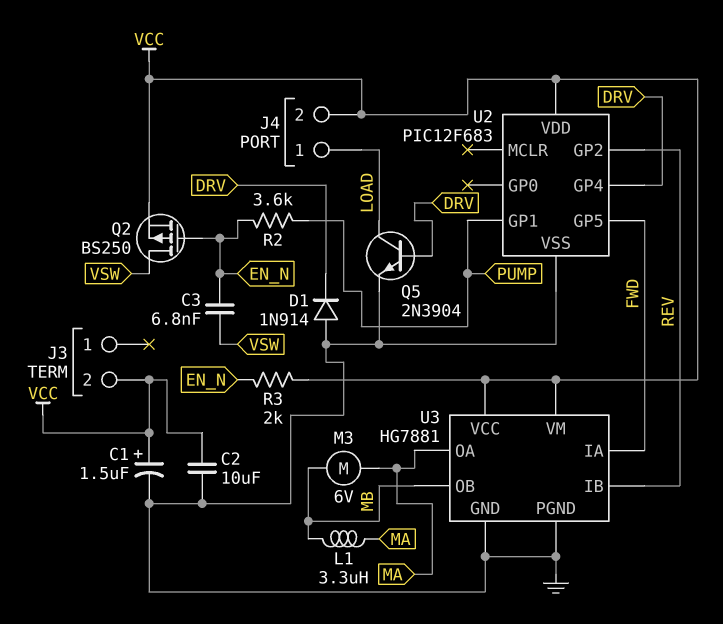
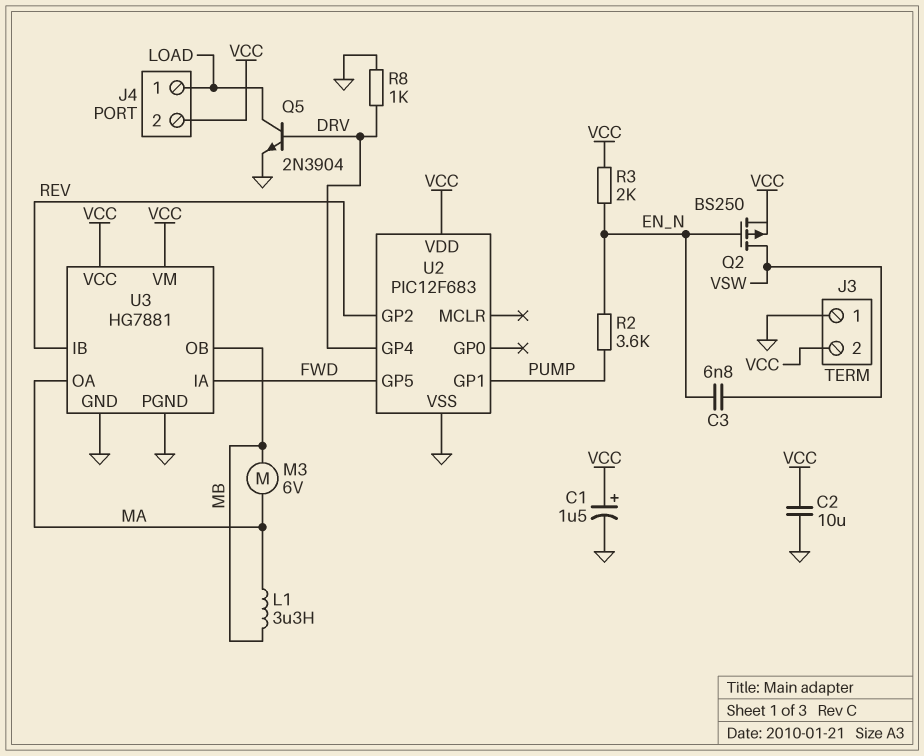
D1: diode 1N914 (A GND, K DRV) -> none
J3 pin 1: none -> GND
R8: none -> 1k (DRV, GND)

